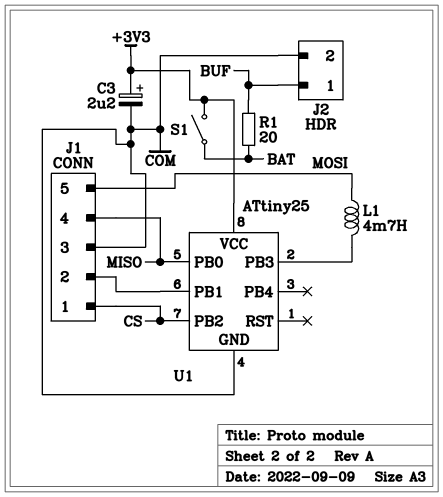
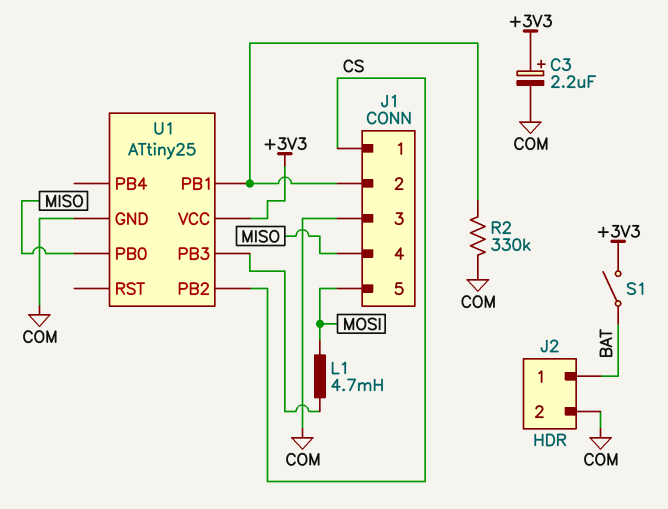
J2 pin 1: BUF -> BAT
R1: 20 (BAT, BUF) -> none
R2: none -> 330k (COM, J1/2)

